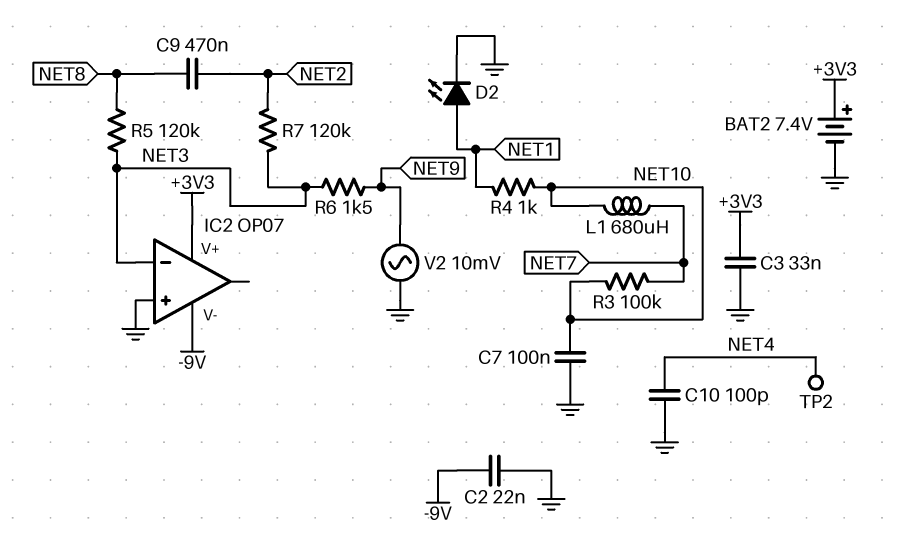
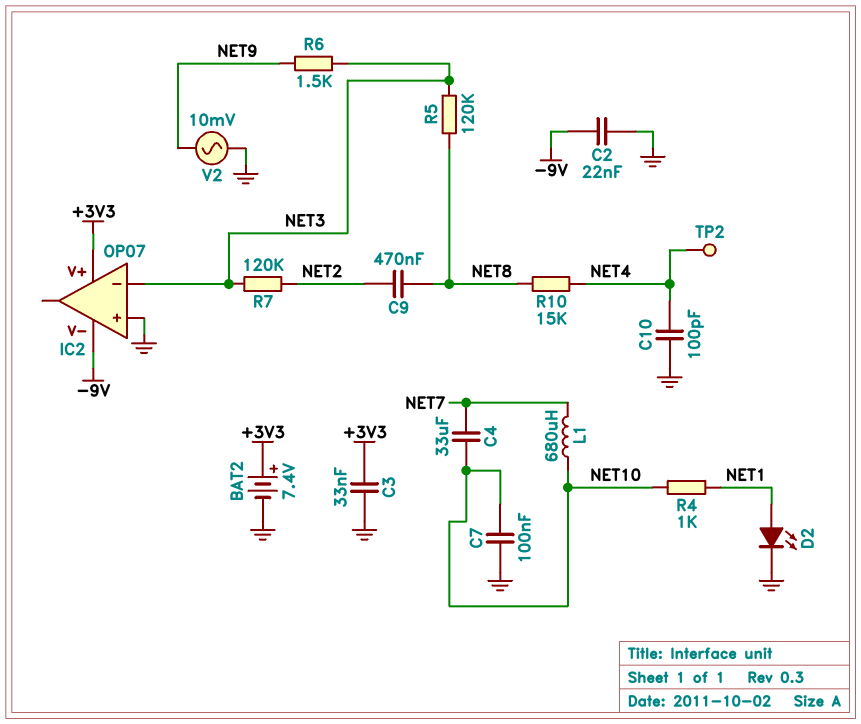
C4: none -> 33uF (NET7, NET10)
R3: 100k (NET7, NET10) -> none
R10: none -> 15k (NET4, NET8)

